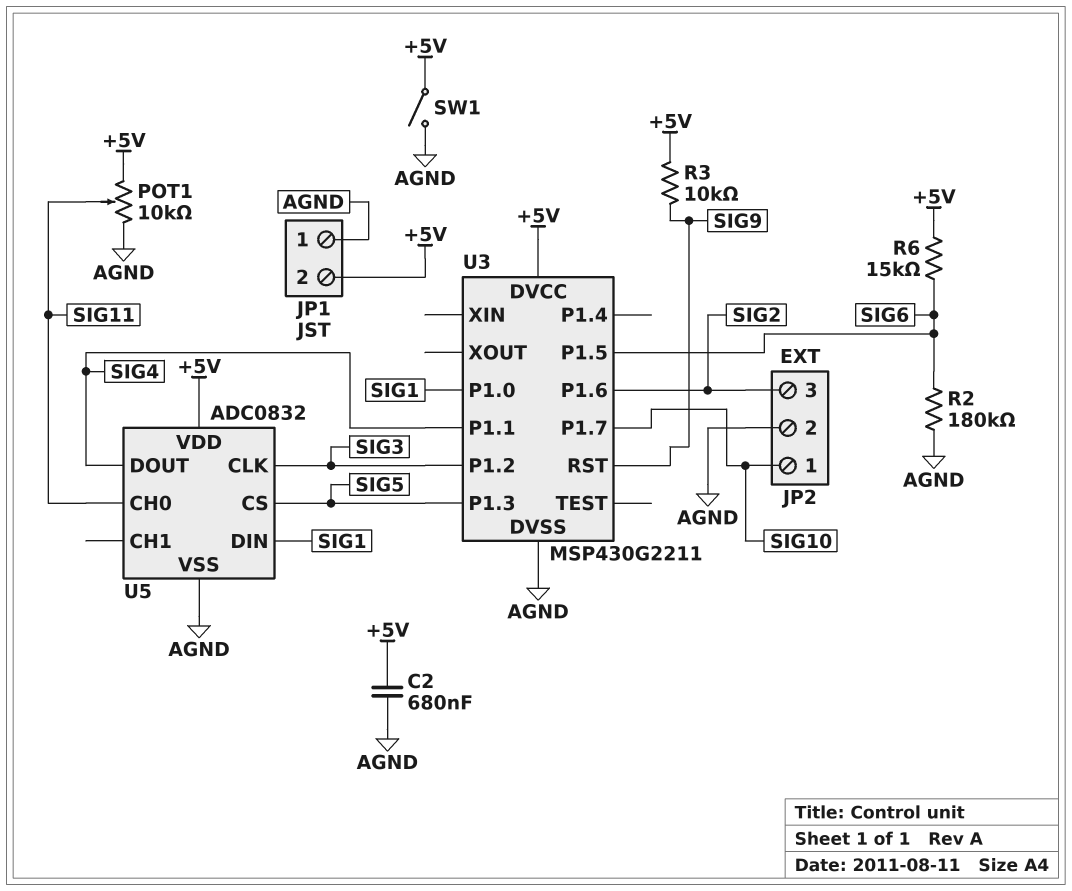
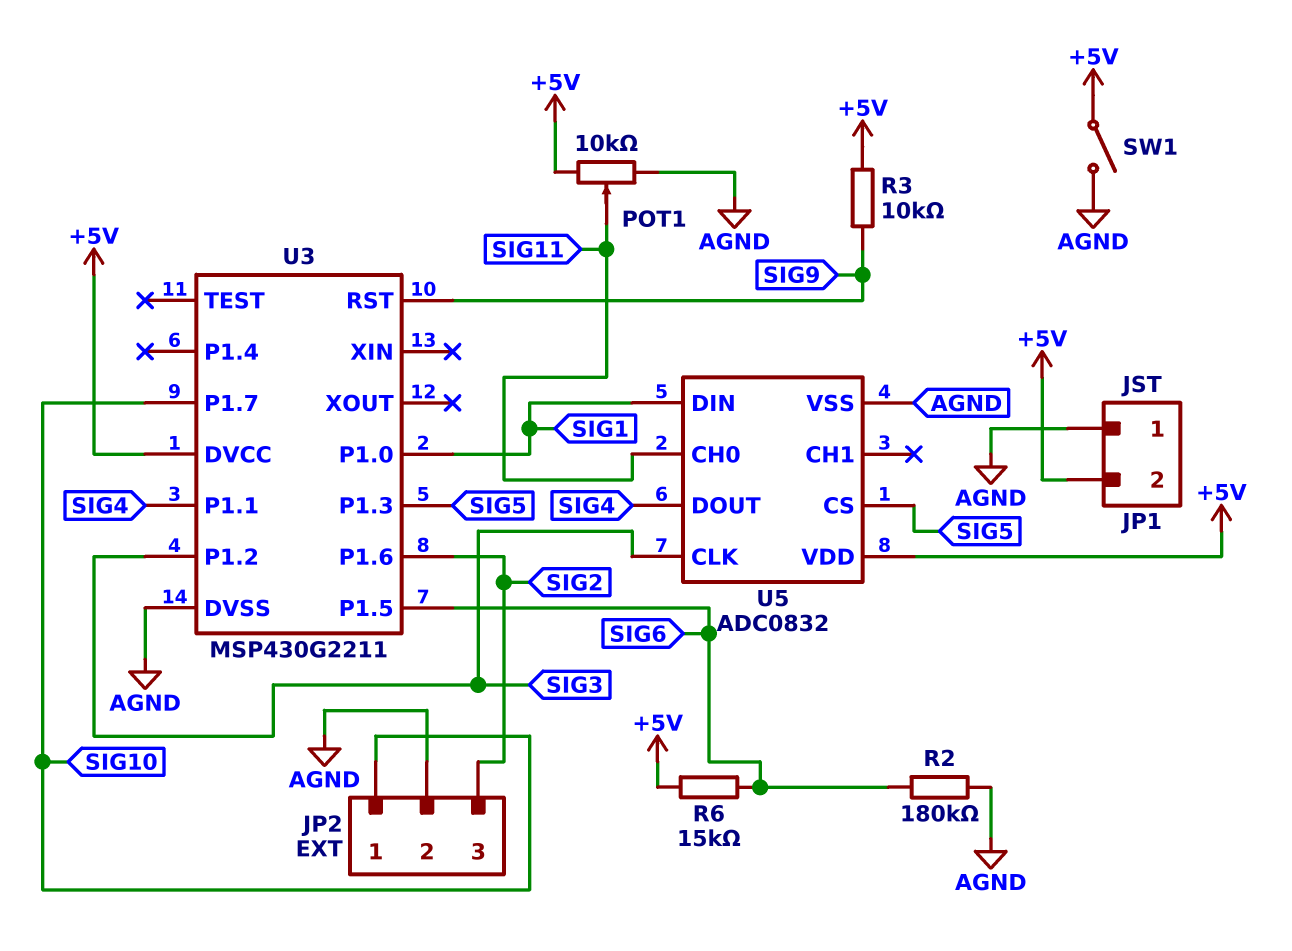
C2: 680nF (+5V, AGND) -> none

